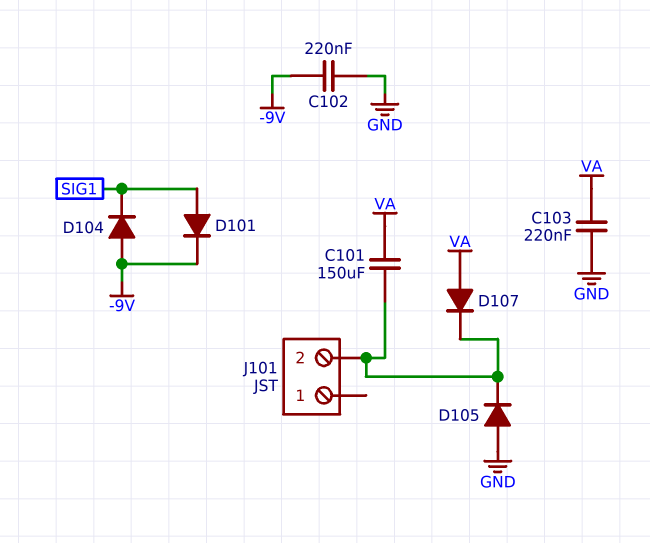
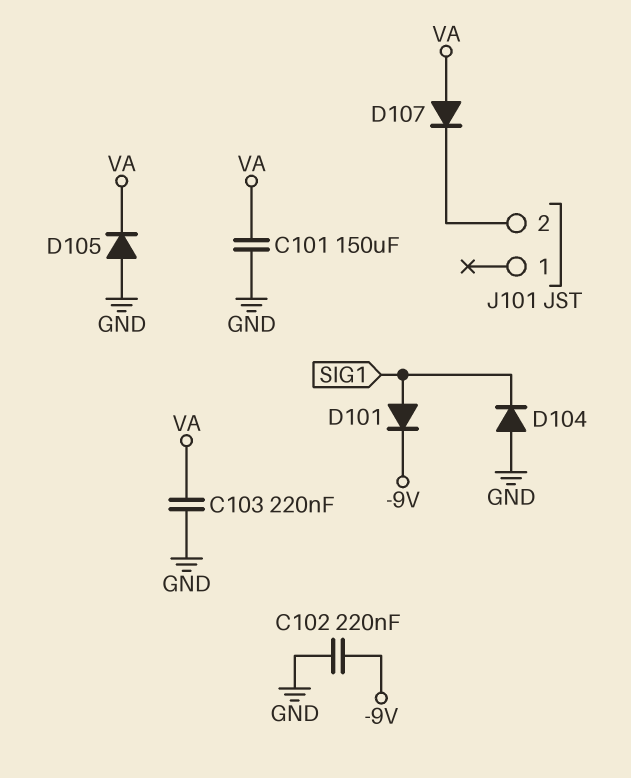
C101: 150uF (J101/2, VA) -> 150uF (GND, VA)
D104: diode (A -9V, K SIG1) -> diode (A GND, K SIG1)
D105: diode (A GND, K J101/2) -> diode (A GND, K VA)

